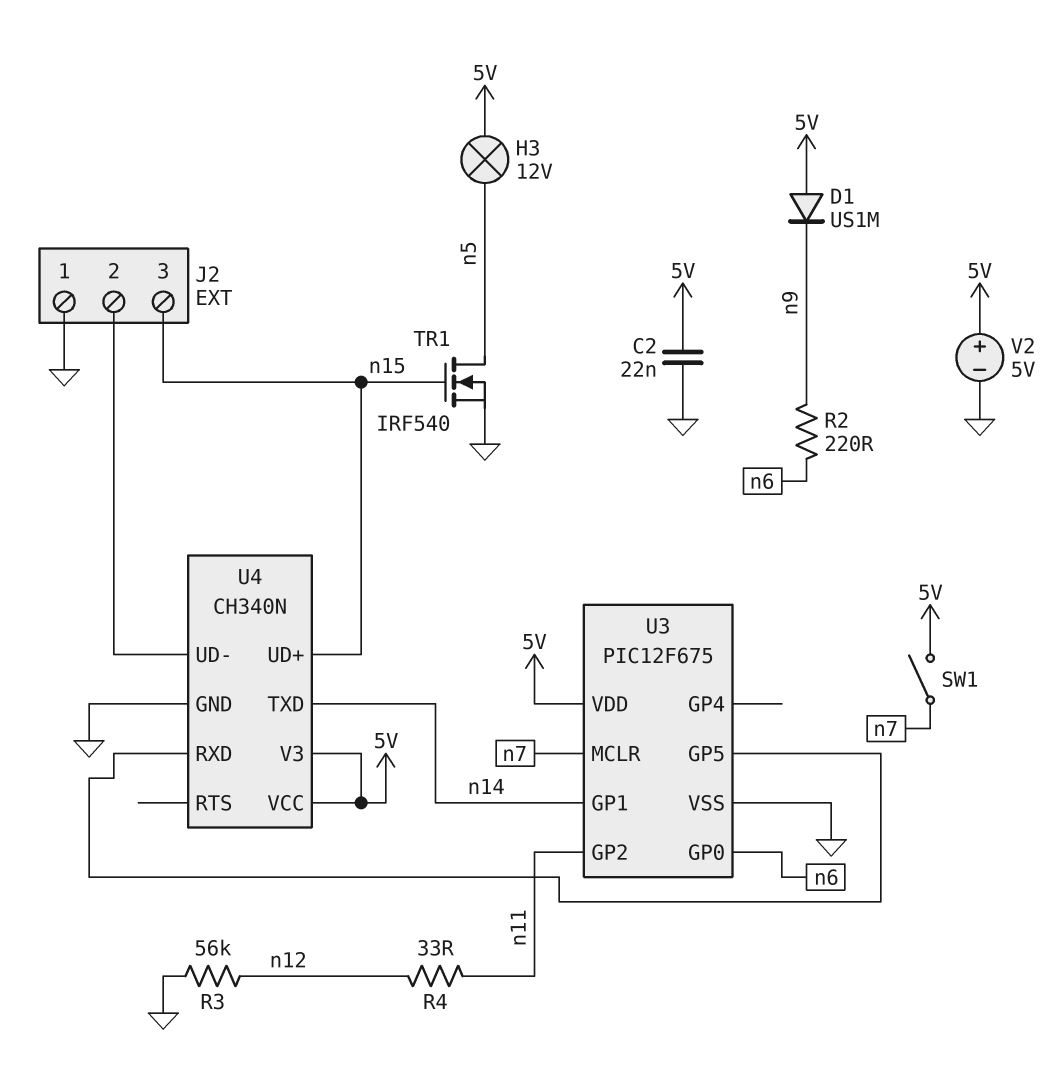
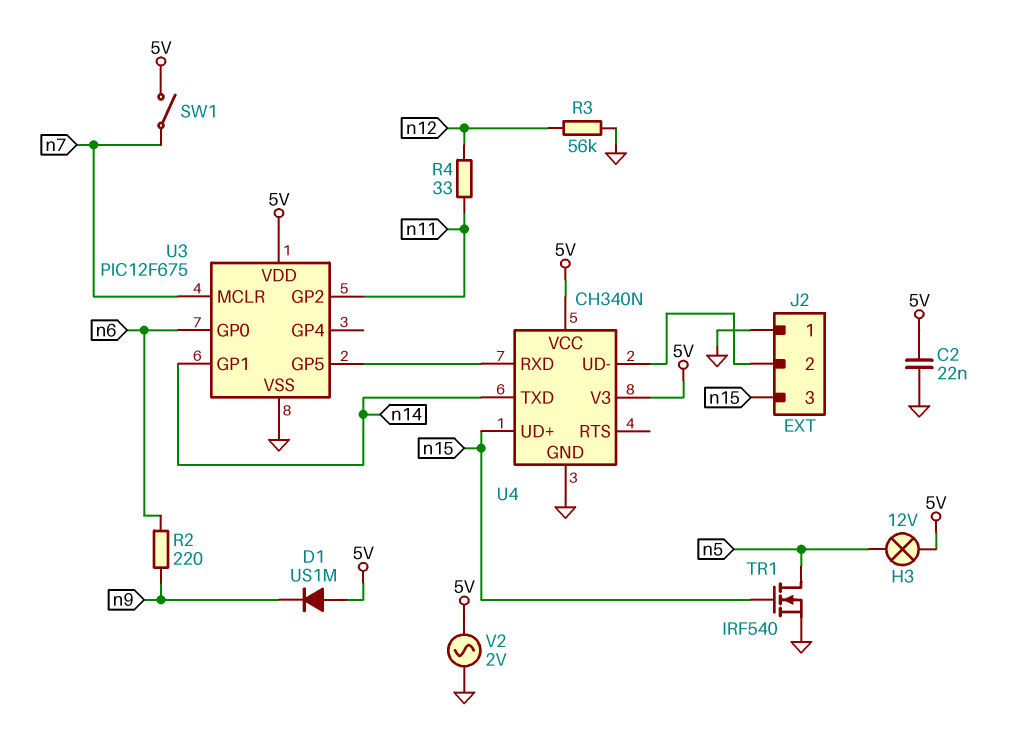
V2: 5V (plus 5V, minus GND) -> AC 2V (5V, GND)

